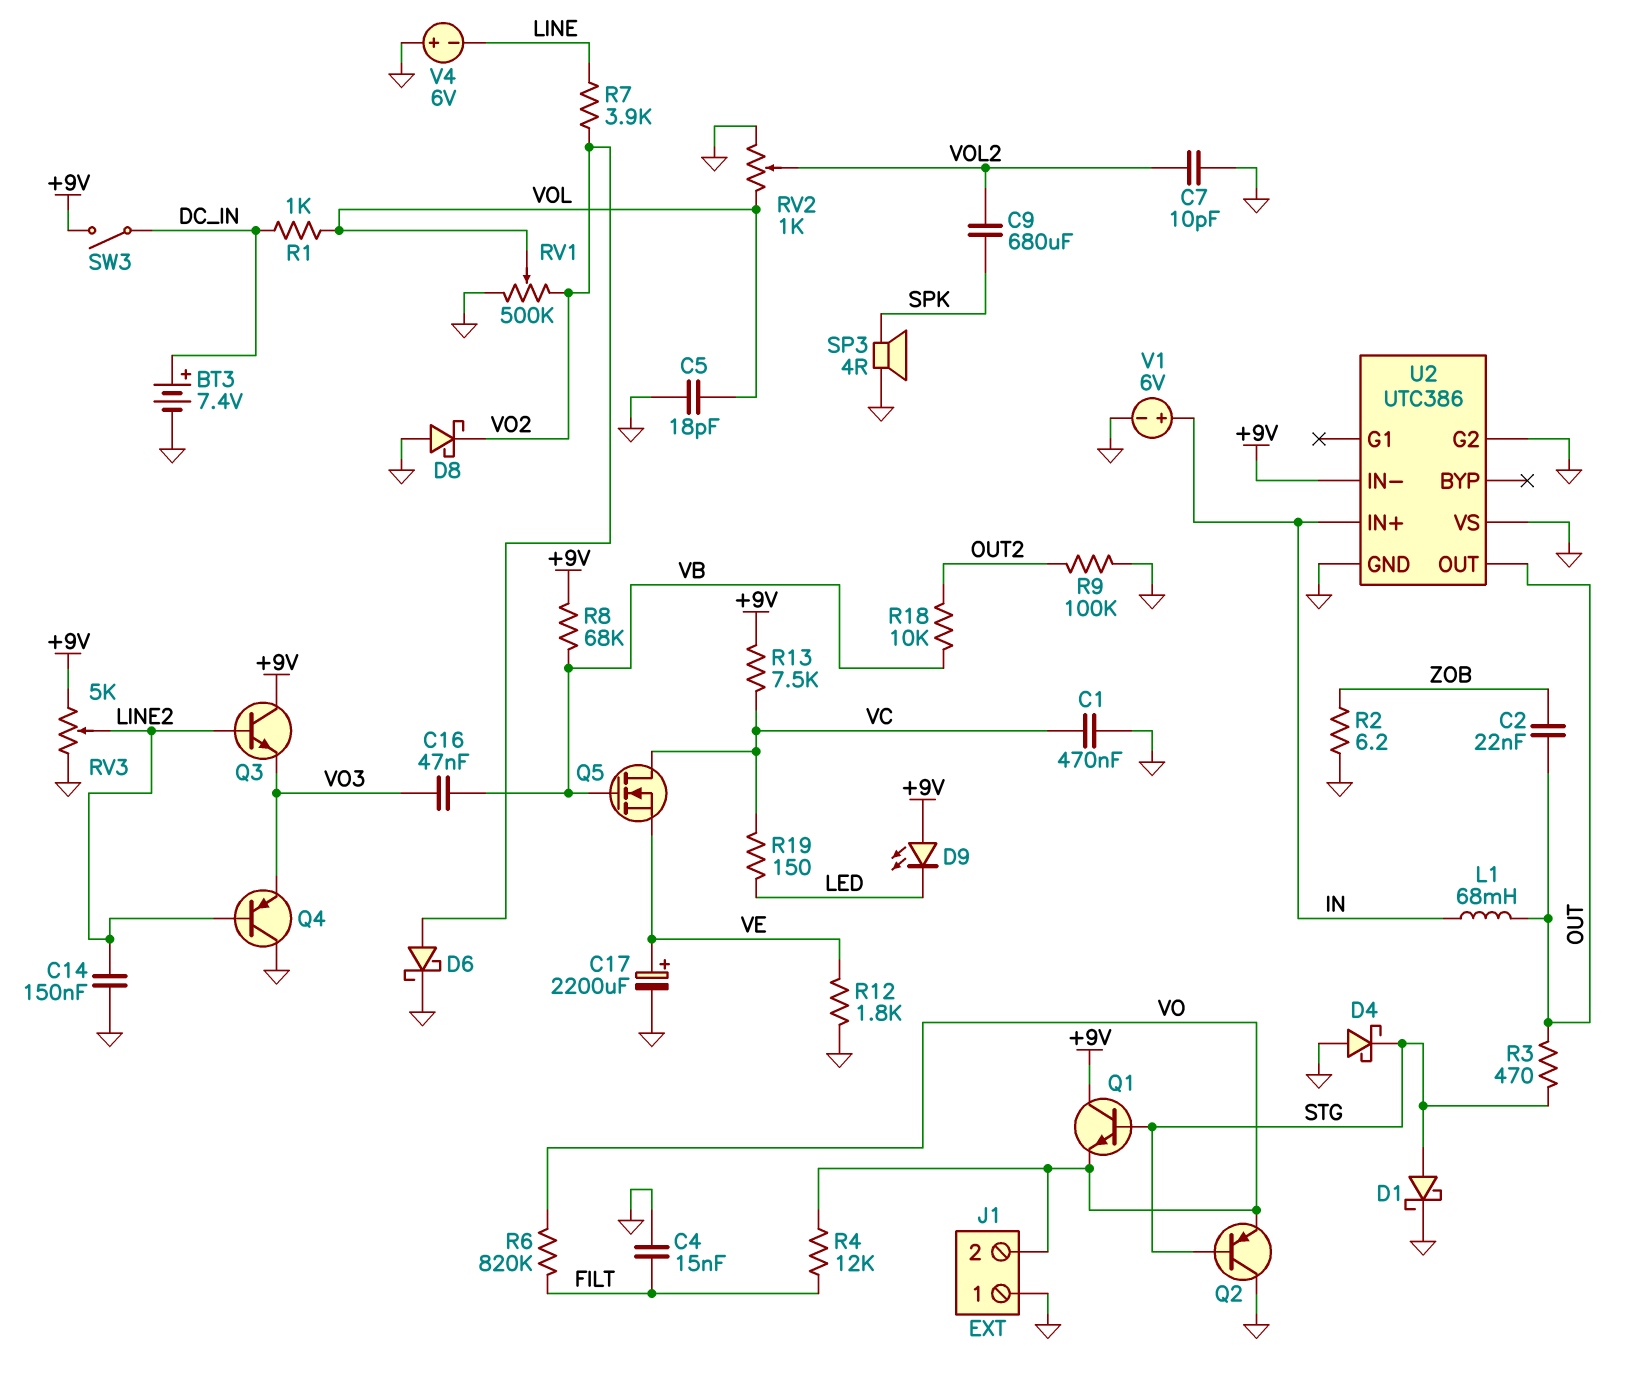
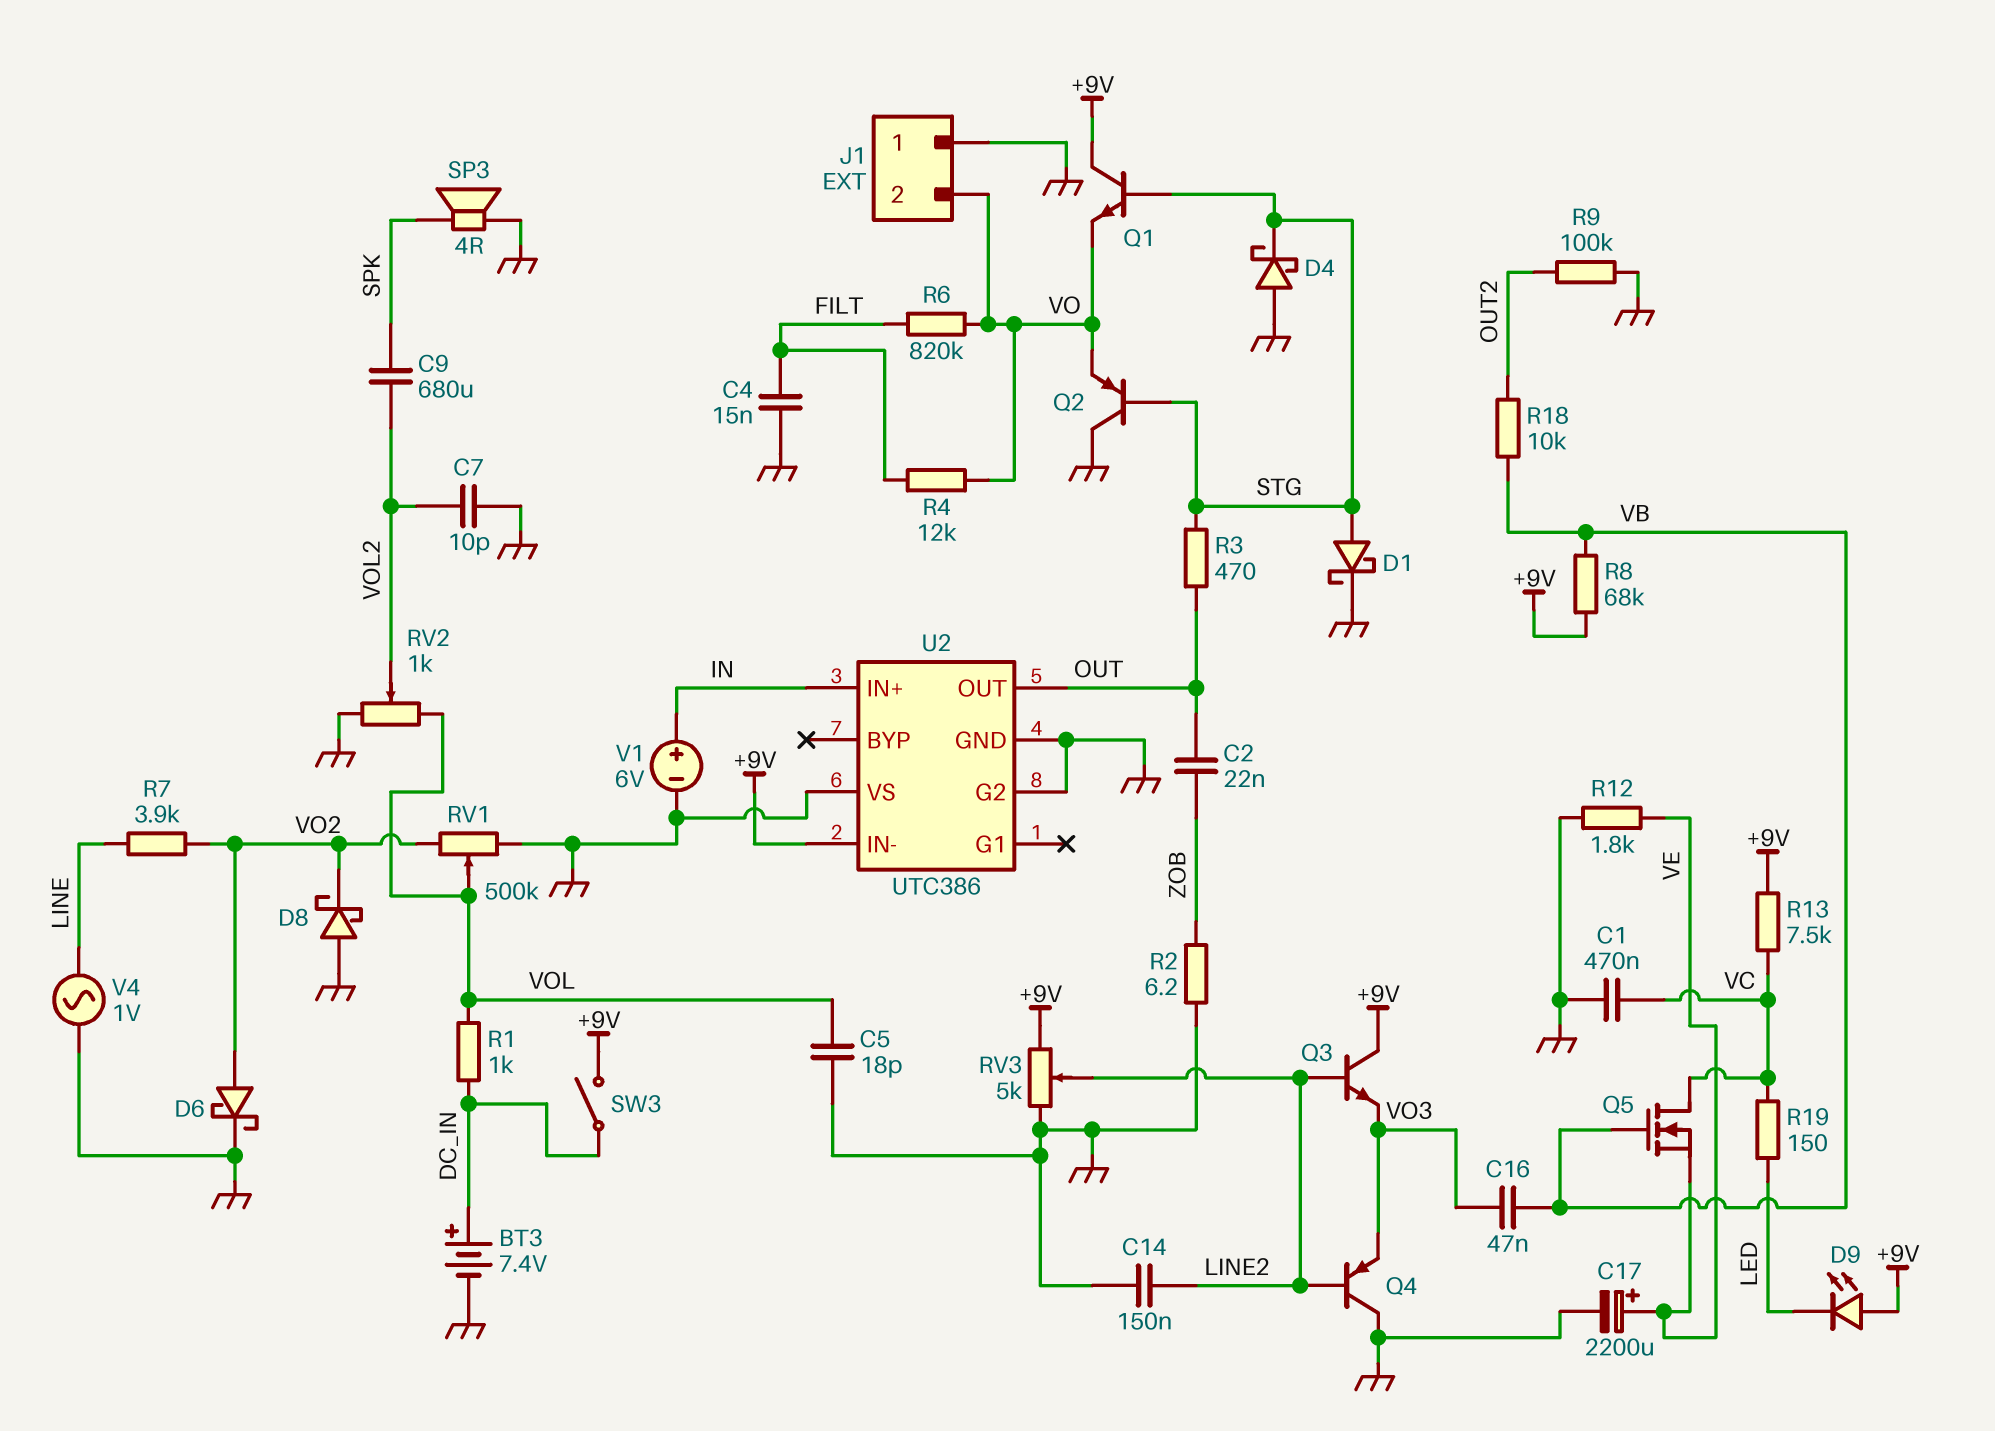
L1: 68mH (IN, OUT) -> none
V4: 6V (plus GND, minus LINE) -> AC 1V (GND, LINE)

